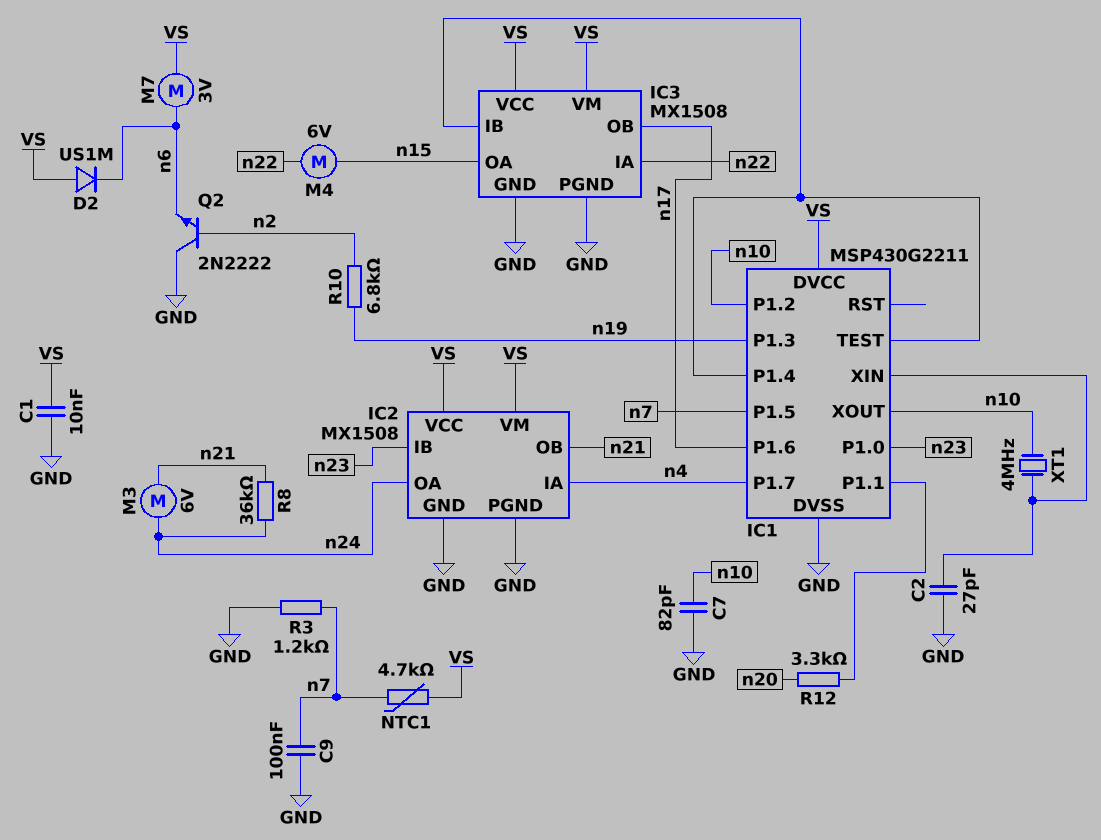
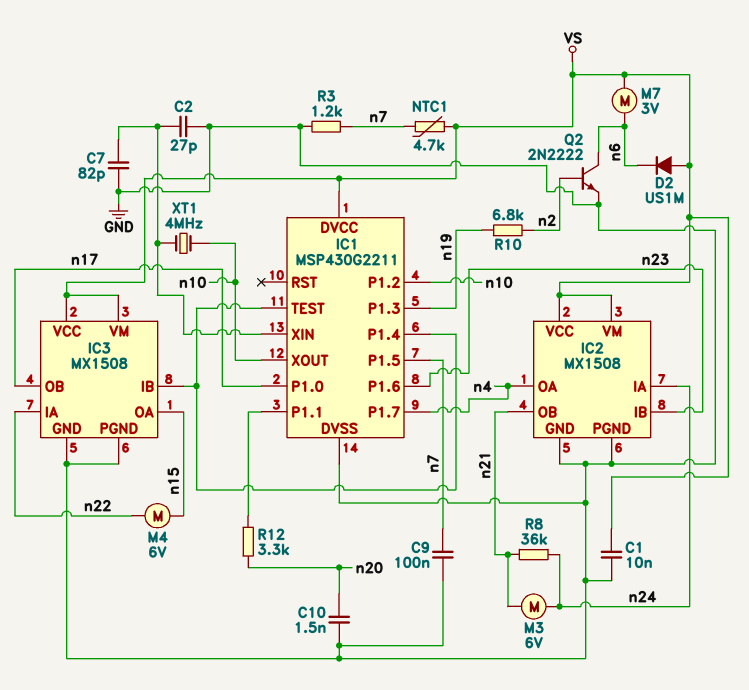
C7: 82pF (GND, n10) -> 82pF (GND, IC1/XIN)
C10: none -> 1.5nF (GND, n20)
IC1 pin P1.0: n23 -> n17
IC1 pin P1.6: n17 -> n23
IC2 pin IA: n4 -> n24
IC2 pin OA: n24 -> n4
Q2: NPN 2N2222 (B n2, C GND, E n6) -> NPN 2N2222 (B n2, C n6, E GND)

